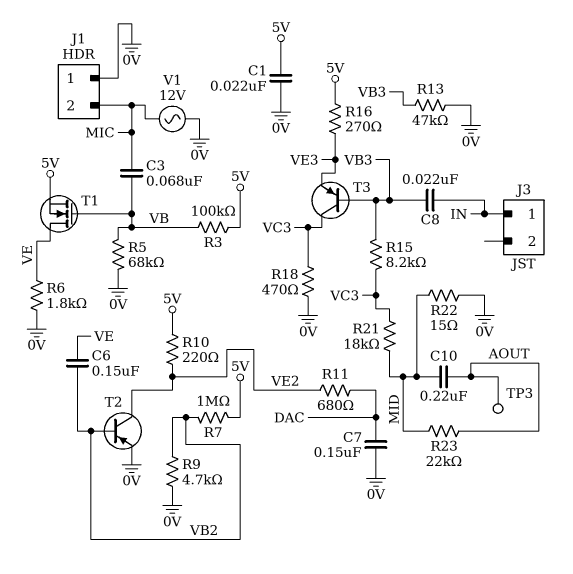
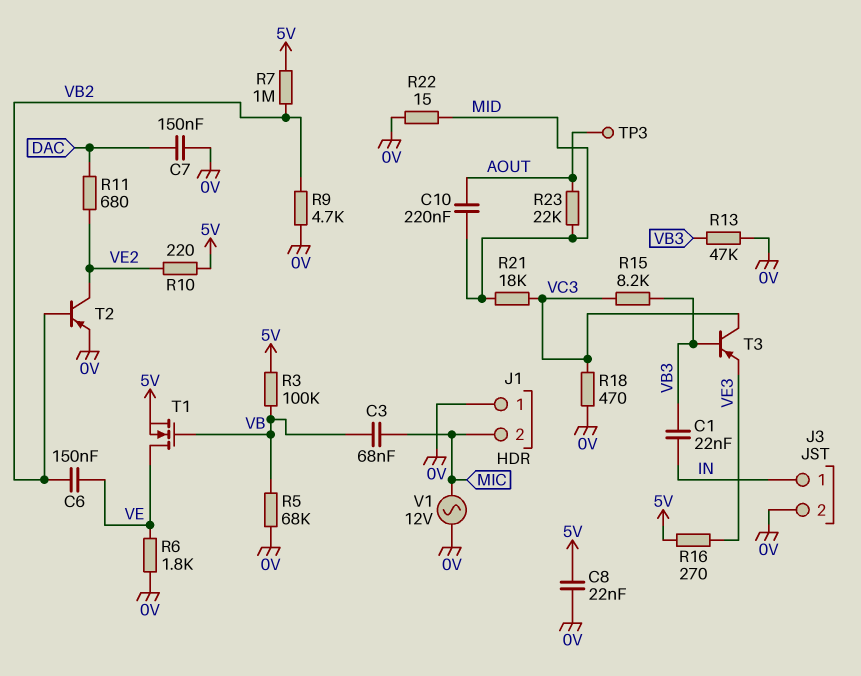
C1: 22nF (0V, 5V) -> 22nF (IN, VB3)
C8: 22nF (IN, VB3) -> 22nF (0V, 5V)
J3 pin 2: none -> 0V

